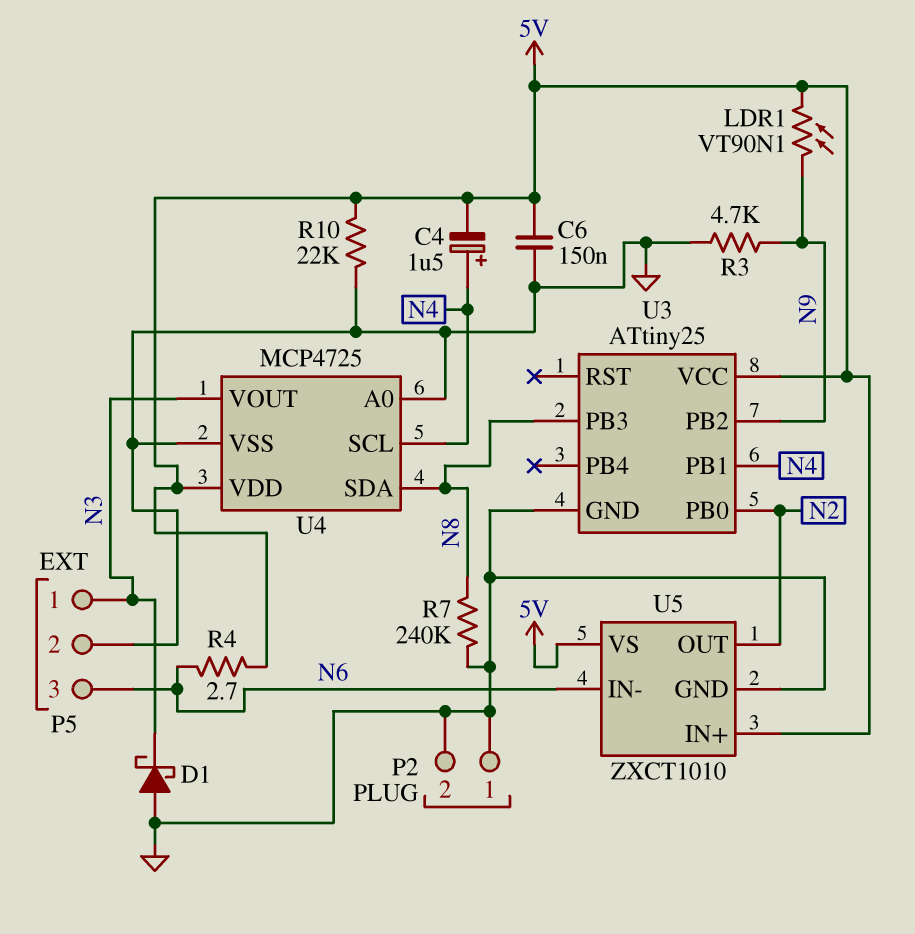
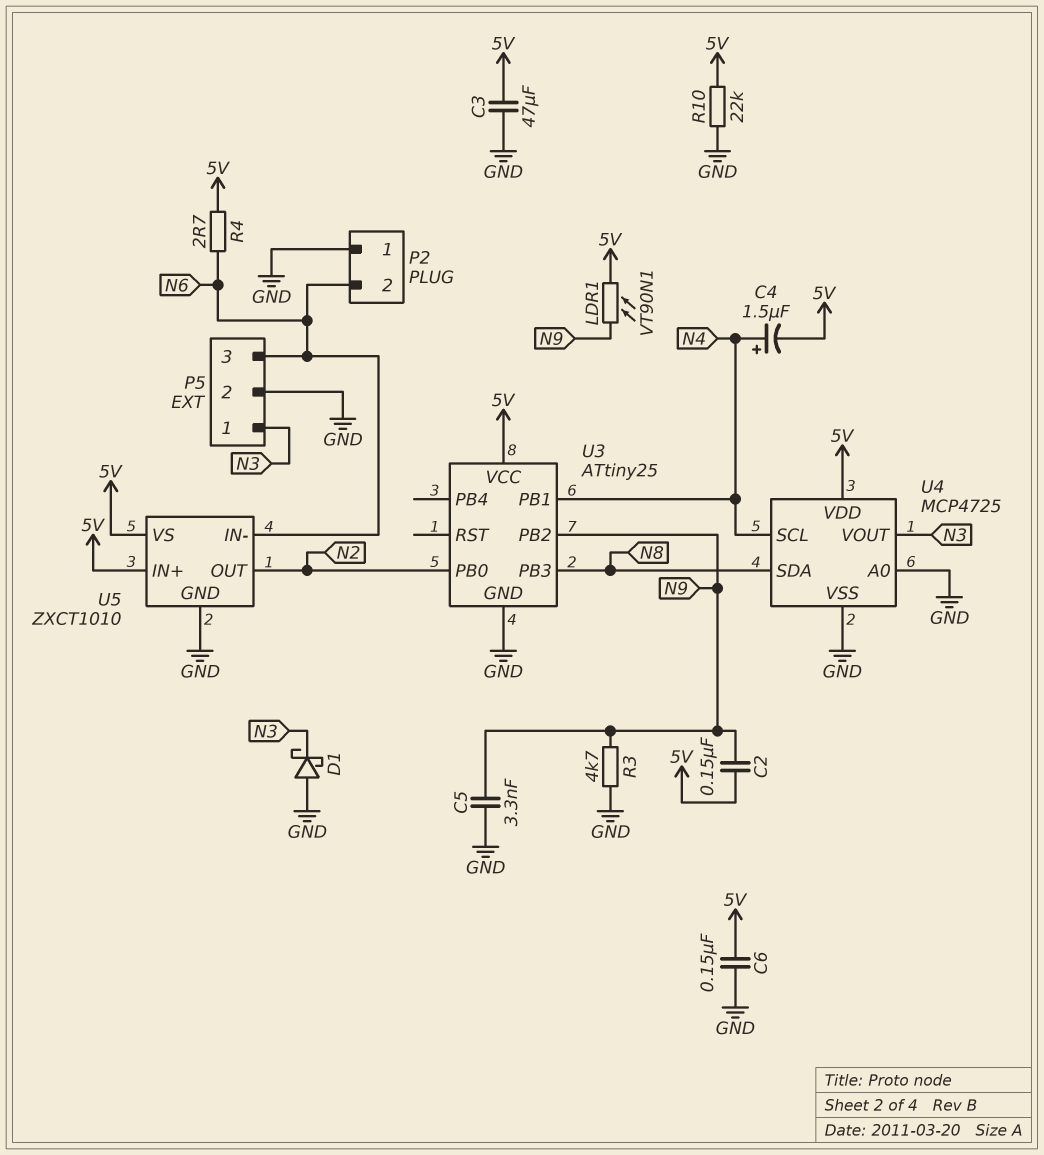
C2: none -> 150nF (5V, N9)
C3: none -> 47uF (5V, GND)
C5: none -> 3.3nF (GND, N9)
P2 pin 2: GND -> N6
R7: 240k (GND, N8) -> none

